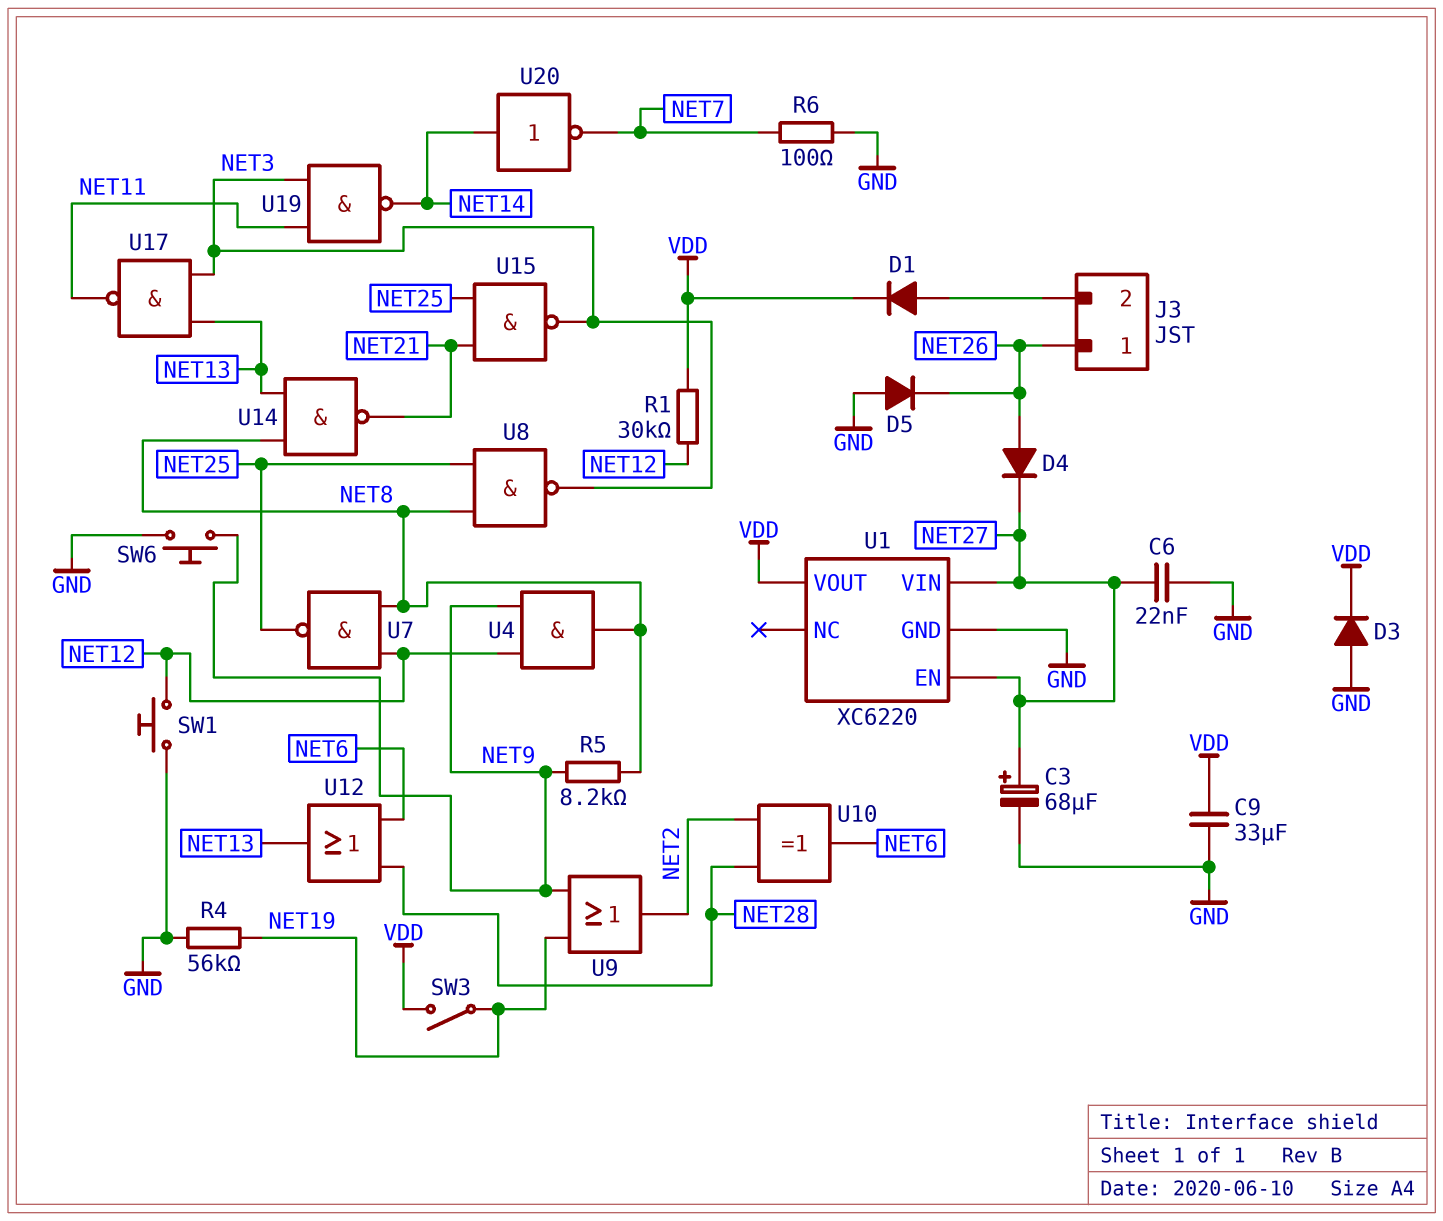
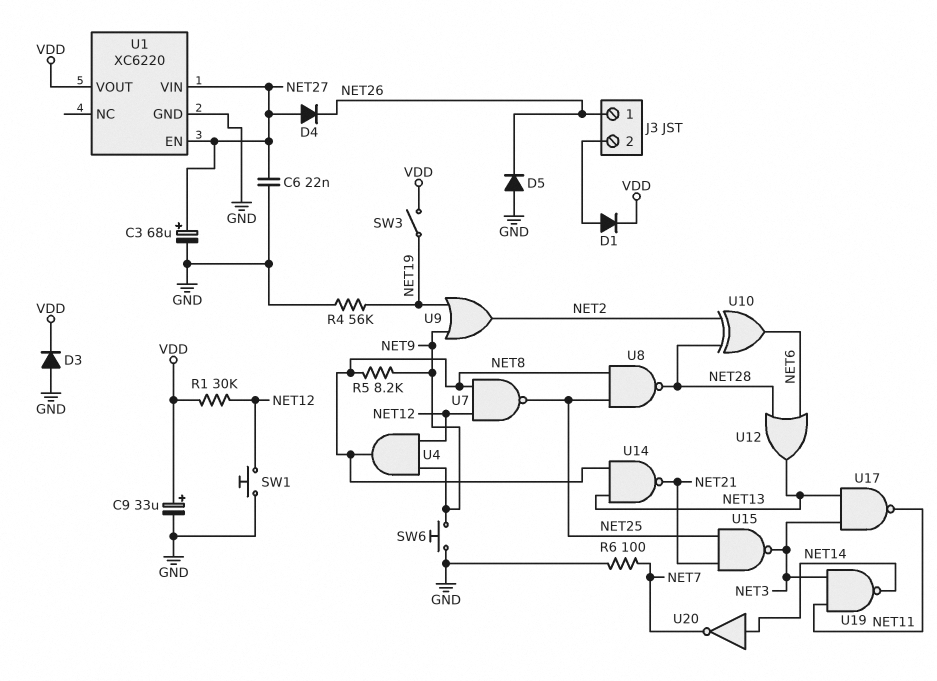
C9: 33uF (GND, VDD) -> 33uF (plus VDD, minus GND)
D4: diode (A NET26, K NET27) -> diode (A NET27, K NET26)
U8: NAND (in NET8, in NET25, out NET3) -> NAND (in NET8, in NET25, out NET28)

